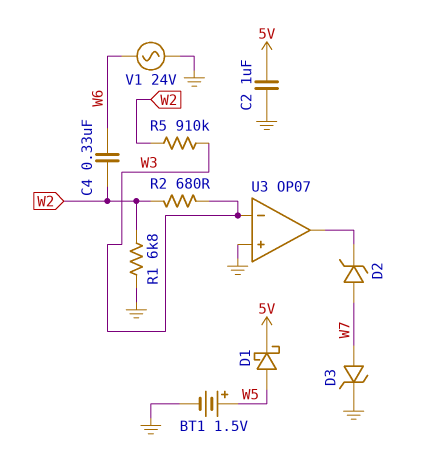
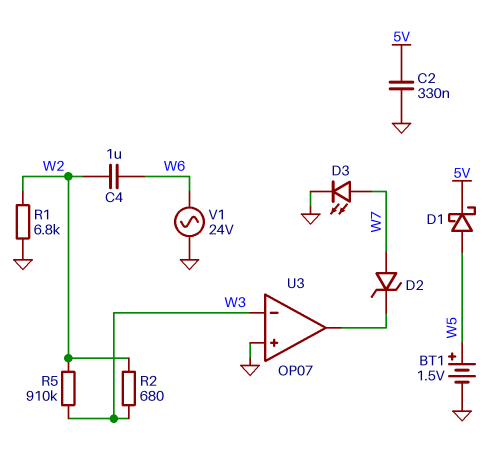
C2: 1uF (5V, GND) -> 330nF (5V, GND)
C4: 330nF (W2, W6) -> 1uF (W2, W6)
D3: zener (A W7, K GND) -> LED (A W7, K GND)

